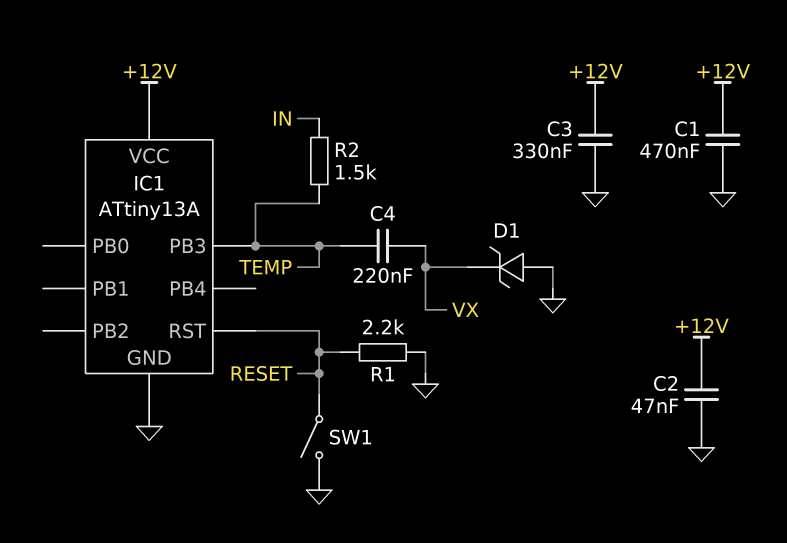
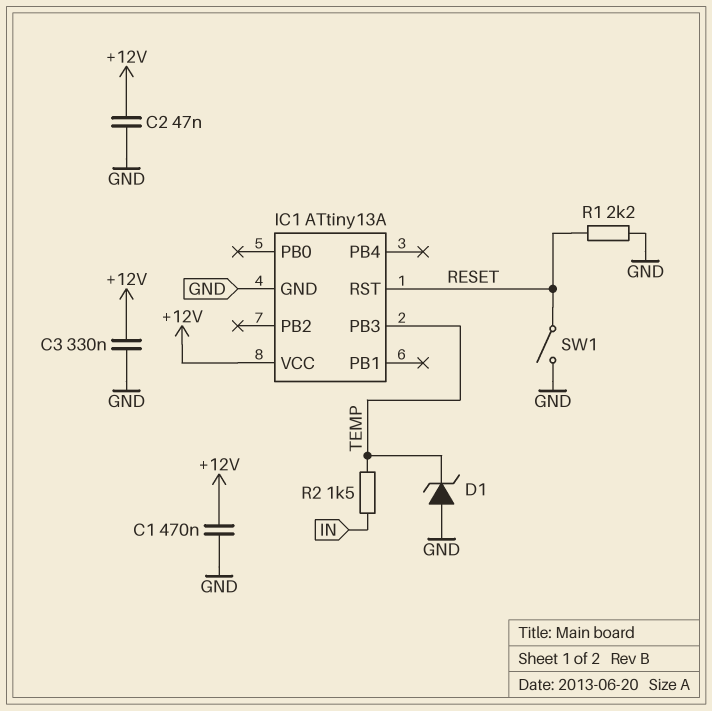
C4: 220nF (TEMP, VX) -> none
D1: zener (A GND, K VX) -> zener (A GND, K TEMP)

